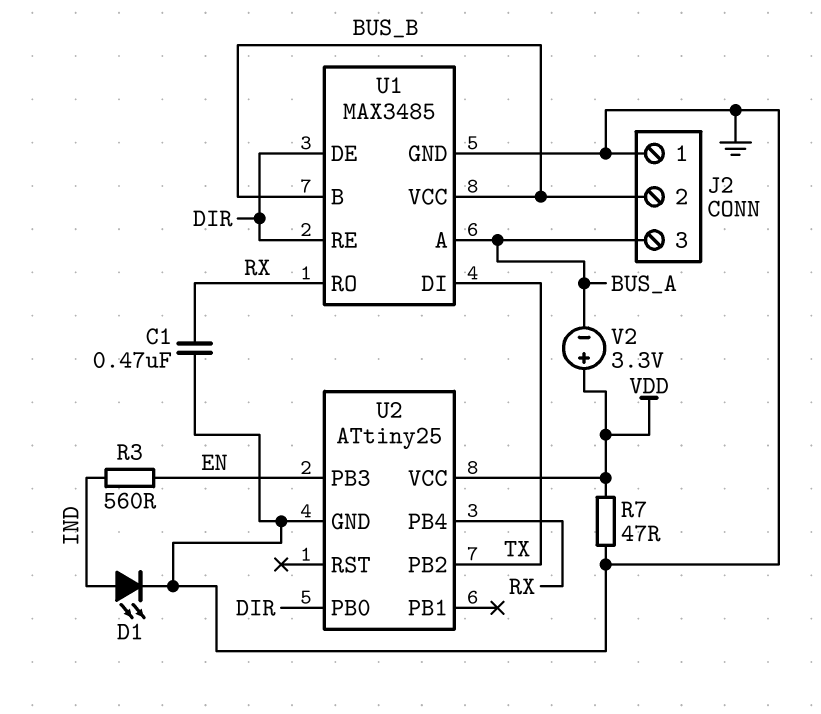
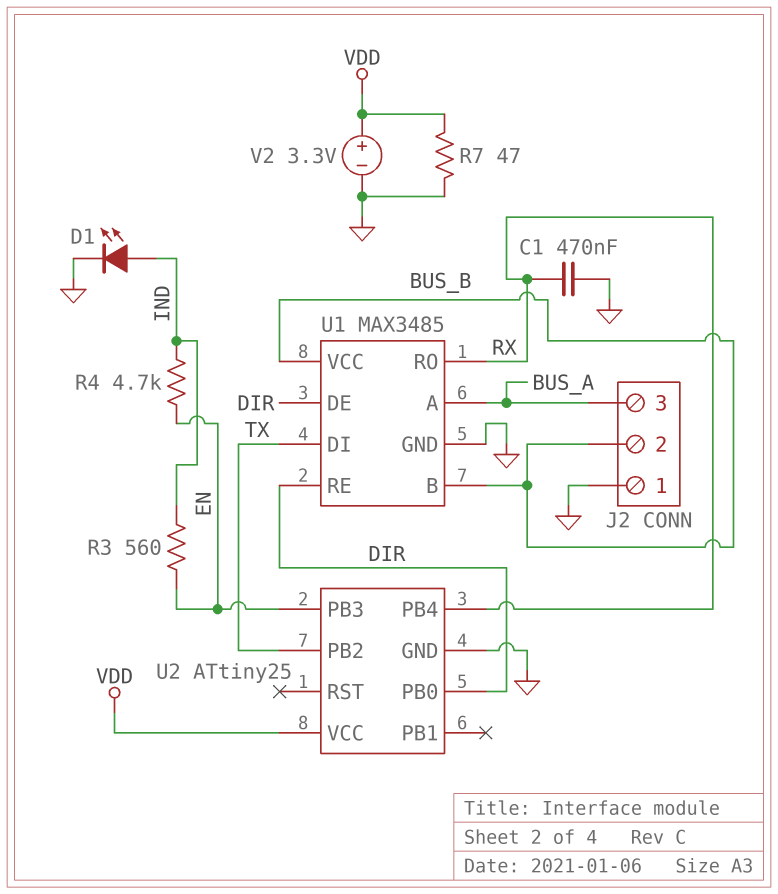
R4: none -> 4.7k (EN, IND)
V2: 3.3V (plus VDD, minus BUS_A) -> 3.3V (plus VDD, minus GND)

